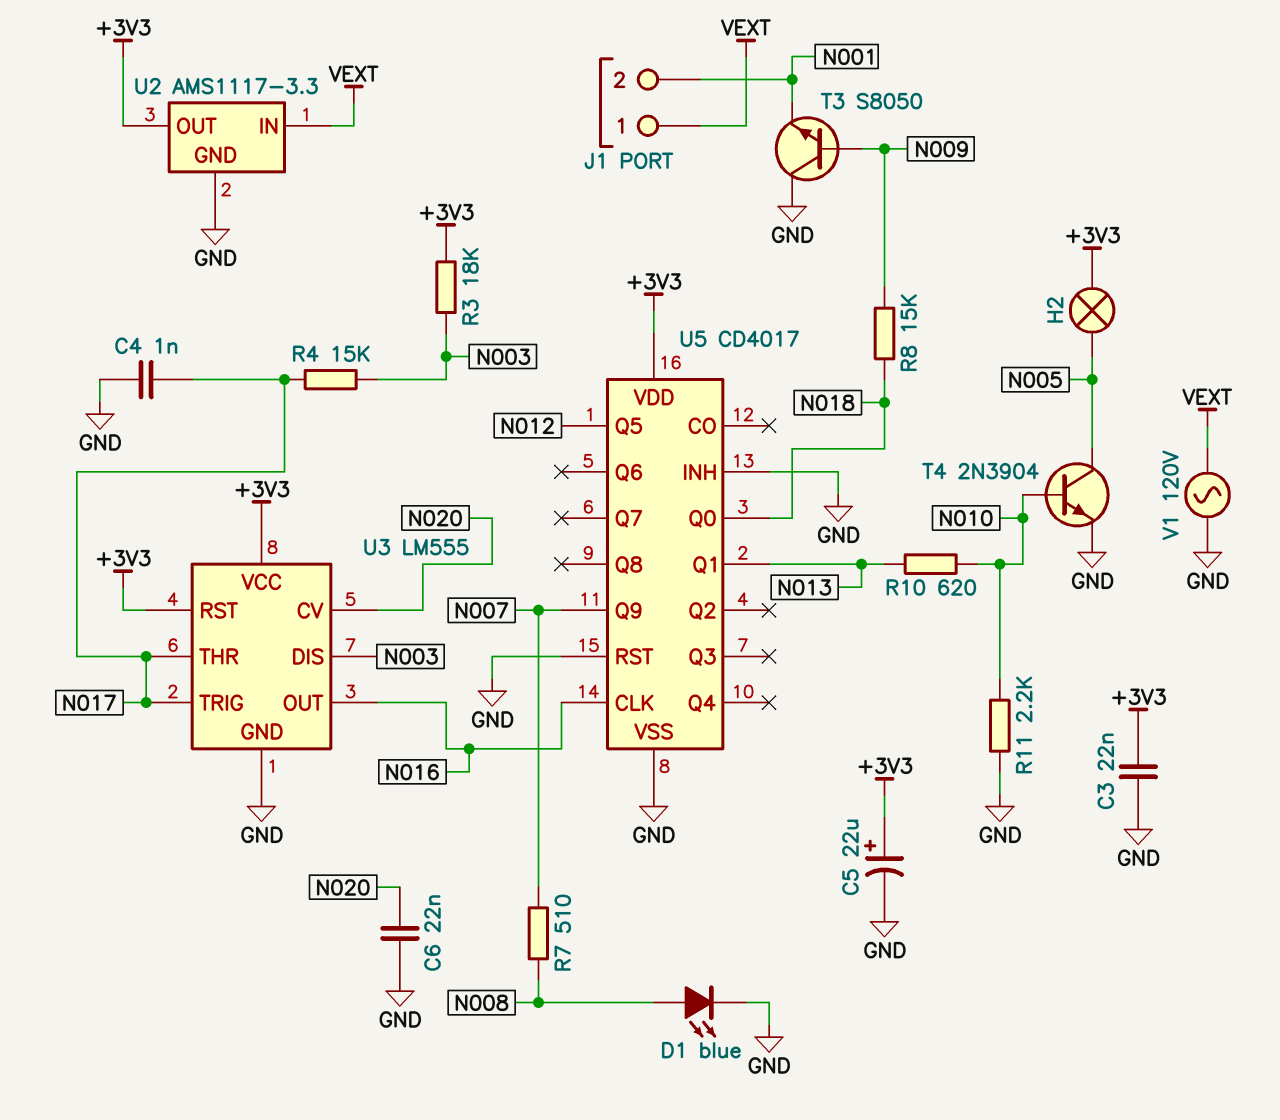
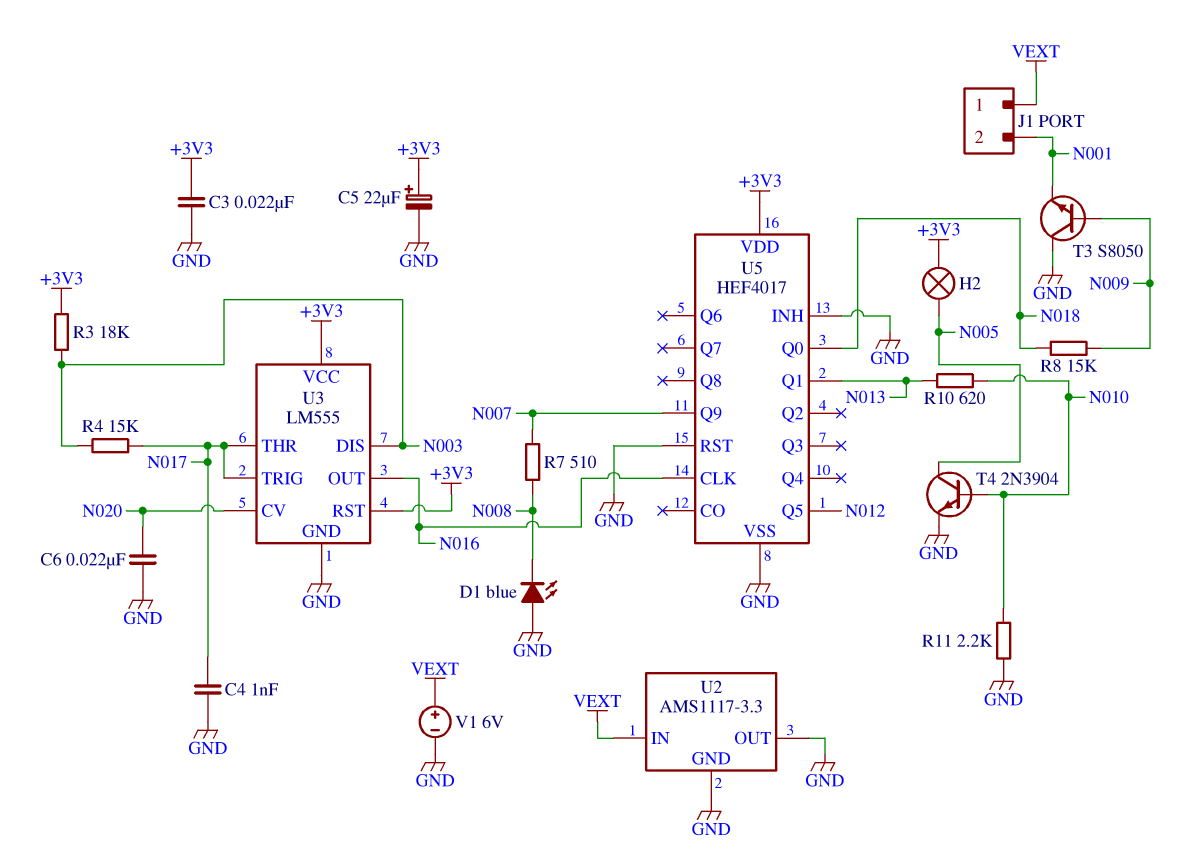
D1: LED blue (A N008, K GND) -> LED blue (A GND, K N008)
U2 pin OUT: +3V3 -> GND
U5: CD4017 -> HEF4017
V1: AC 120V (GND, VEXT) -> 6V (plus VEXT, minus GND)

